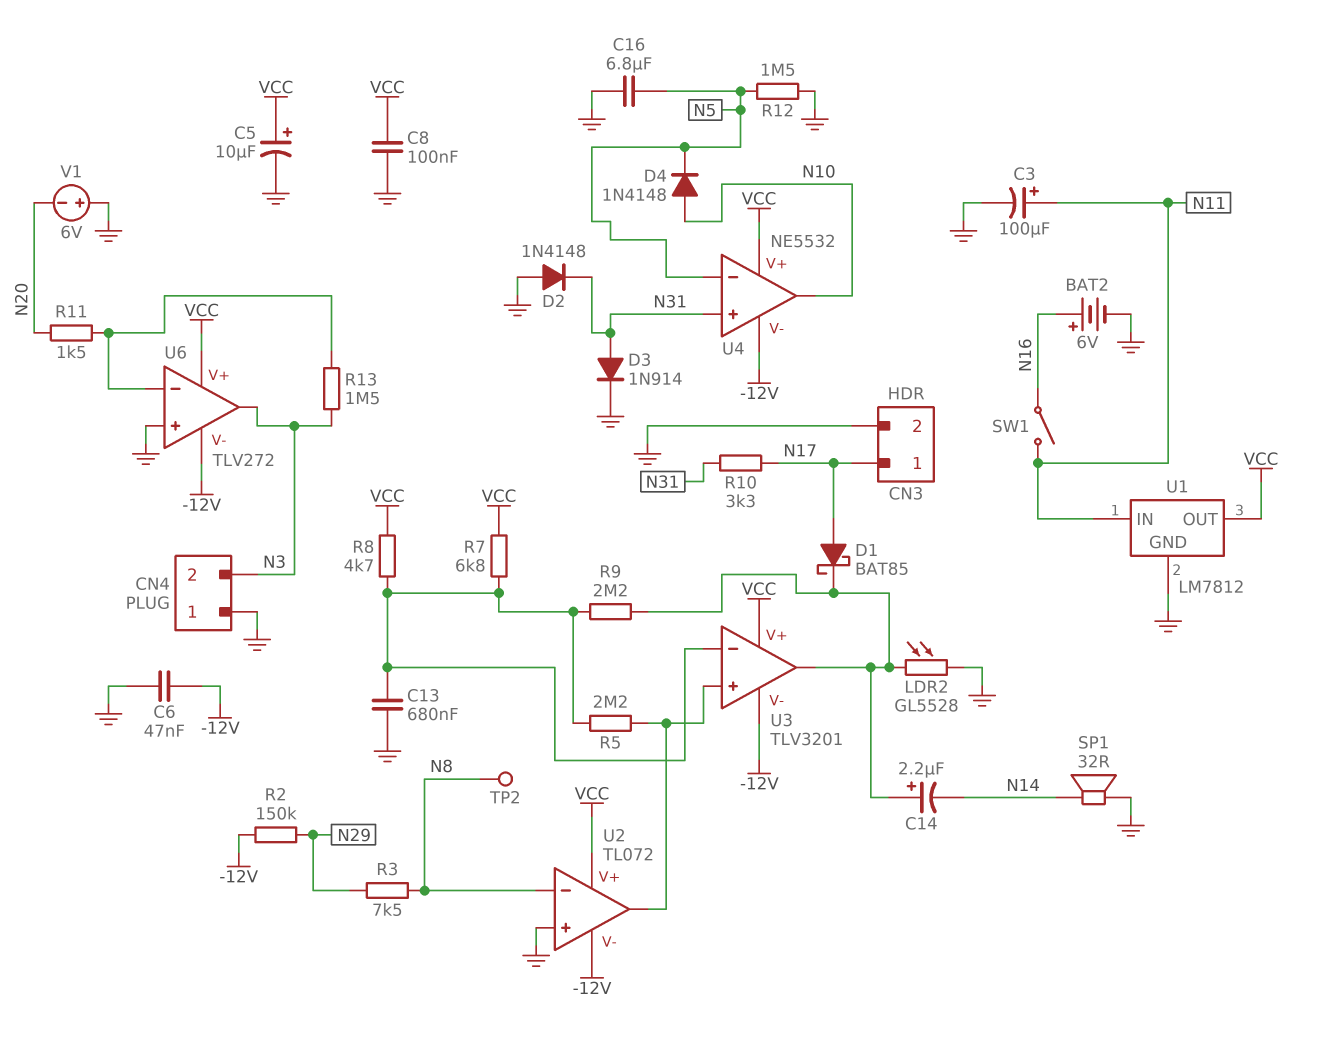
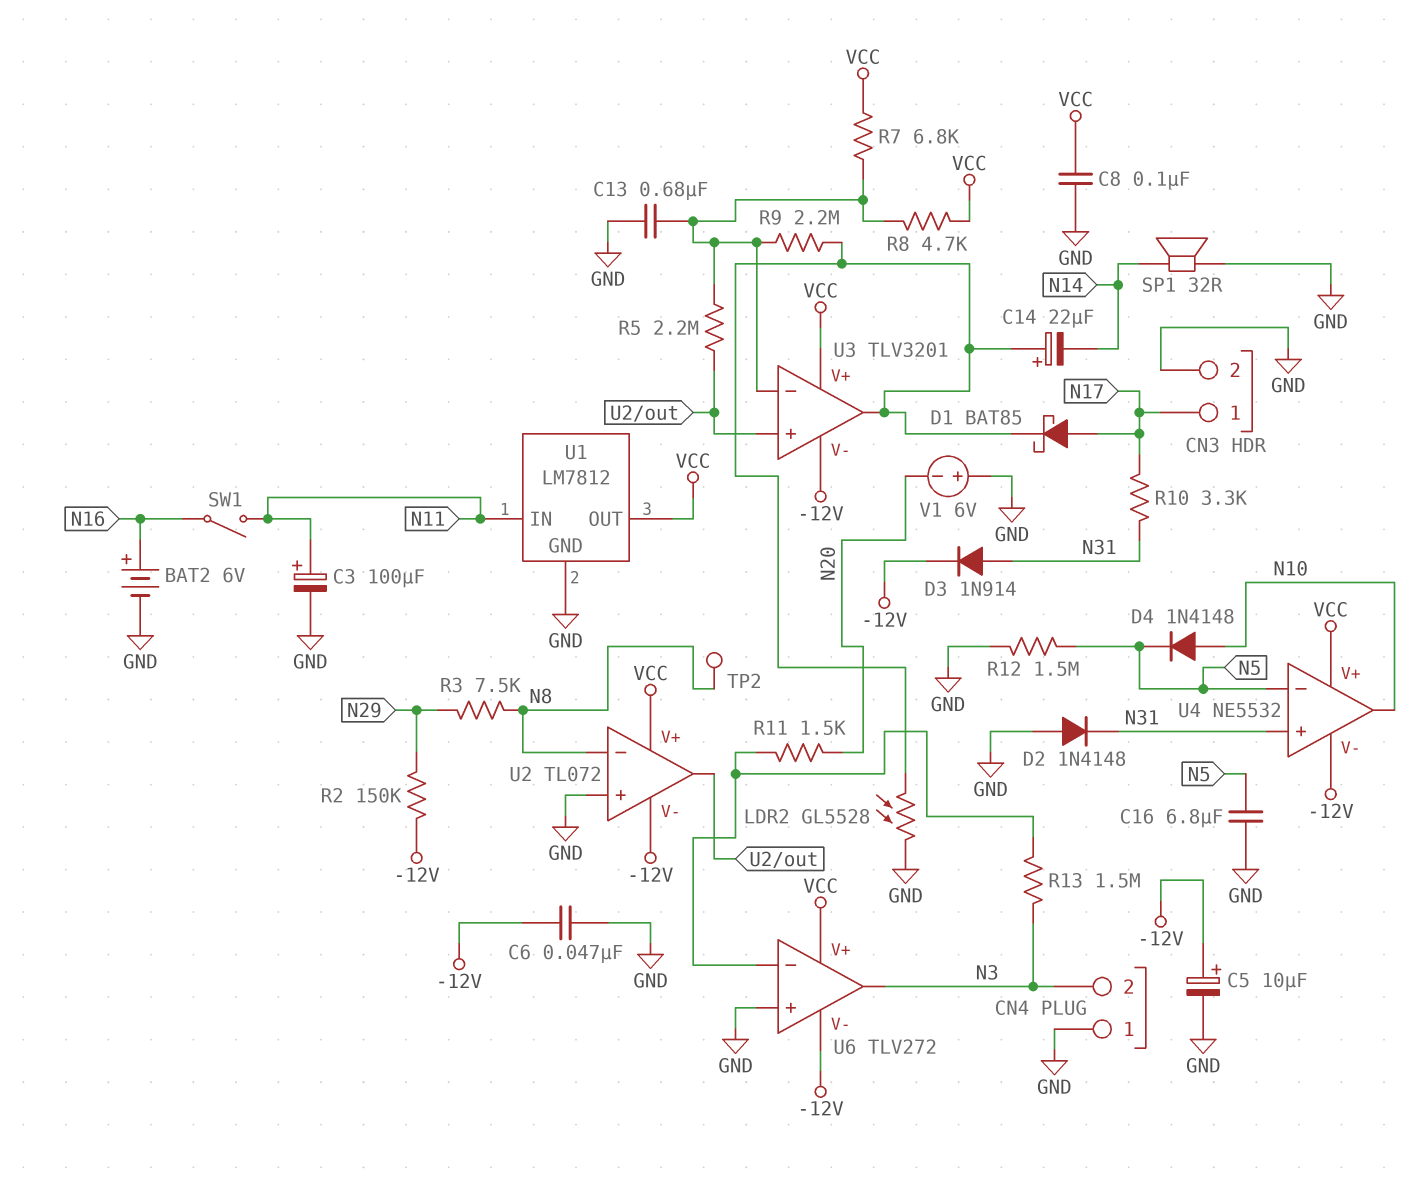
C5: 10uF (plus VCC, minus GND) -> 10uF (plus -12V, minus GND)
C14: 2.2uF (plus U3/out, minus N14) -> 22uF (plus U3/out, minus N14)
D3: diode 1N914 (A N31, K GND) -> diode 1N914 (A N31, K -12V)

